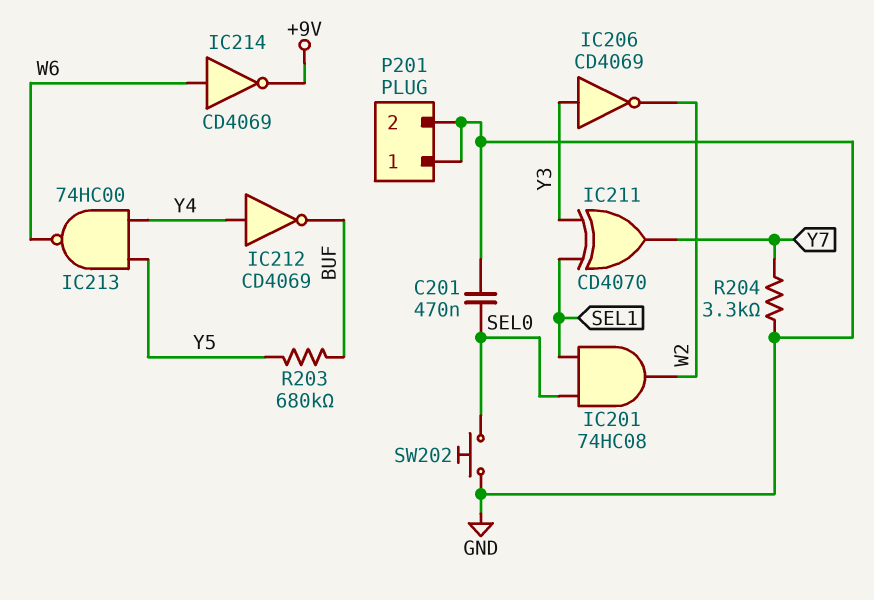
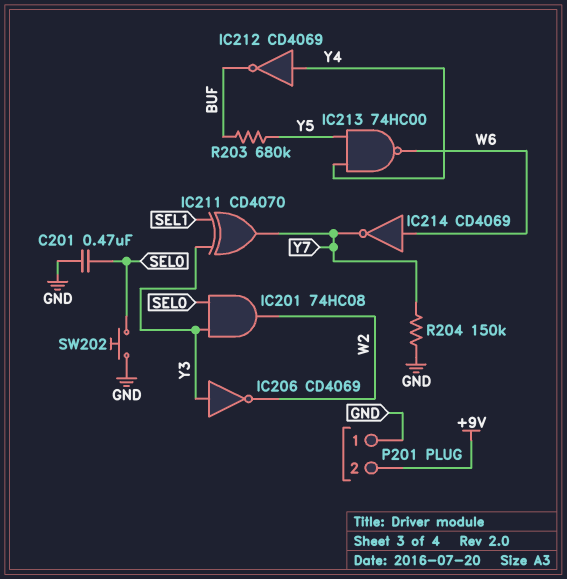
IC201: AND 74HC08 (in SEL0, in SEL1, out W2) -> AND 74HC08 (in SEL0, in Y3, out W2)
IC214: NOT CD4069 (in W6, out +9V) -> NOT CD4069 (in W6, out Y7)
P201 pin 2: GND -> +9V
R204: 3.3k (GND, Y7) -> 150k (GND, Y7)

